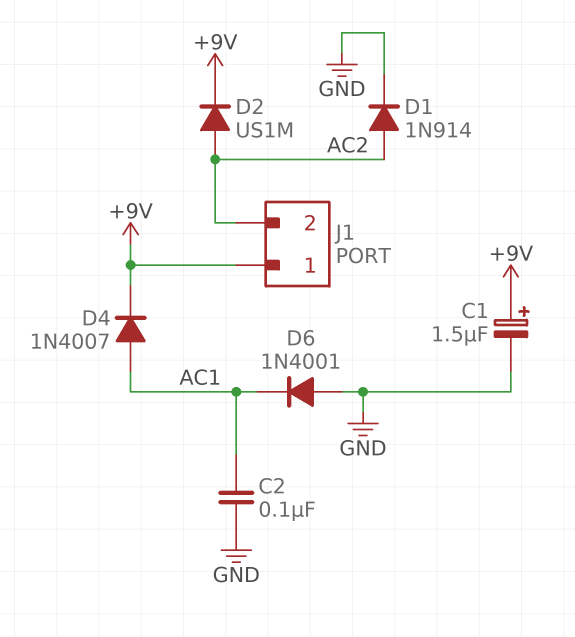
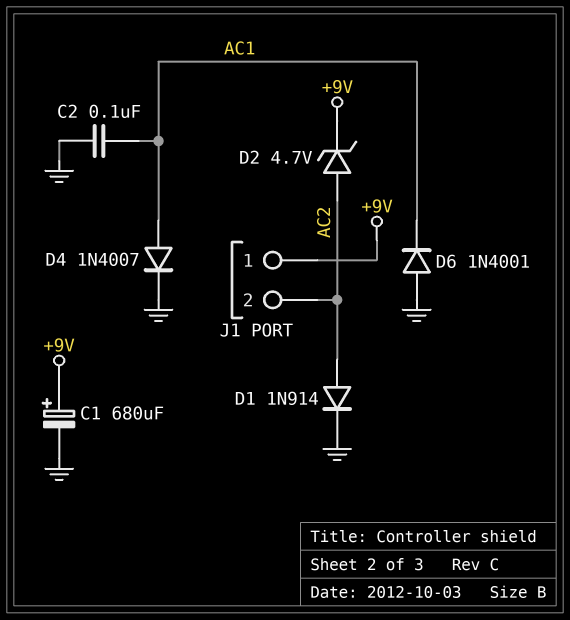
C1: 1.5uF (plus +9V, minus GND) -> 680uF (plus +9V, minus GND)
D2: diode US1M (A AC2, K +9V) -> zener 4.7V (A AC2, K +9V)
D4: diode 1N4007 (A AC1, K +9V) -> diode 1N4007 (A AC1, K GND)

